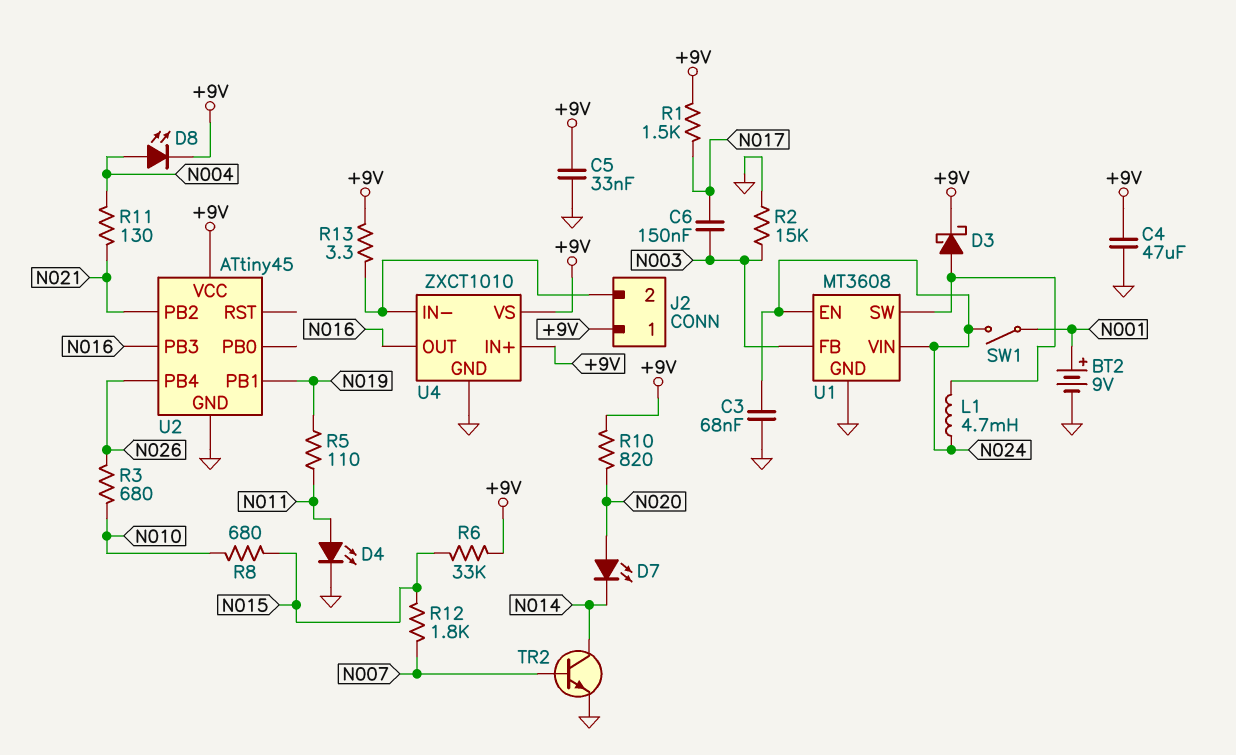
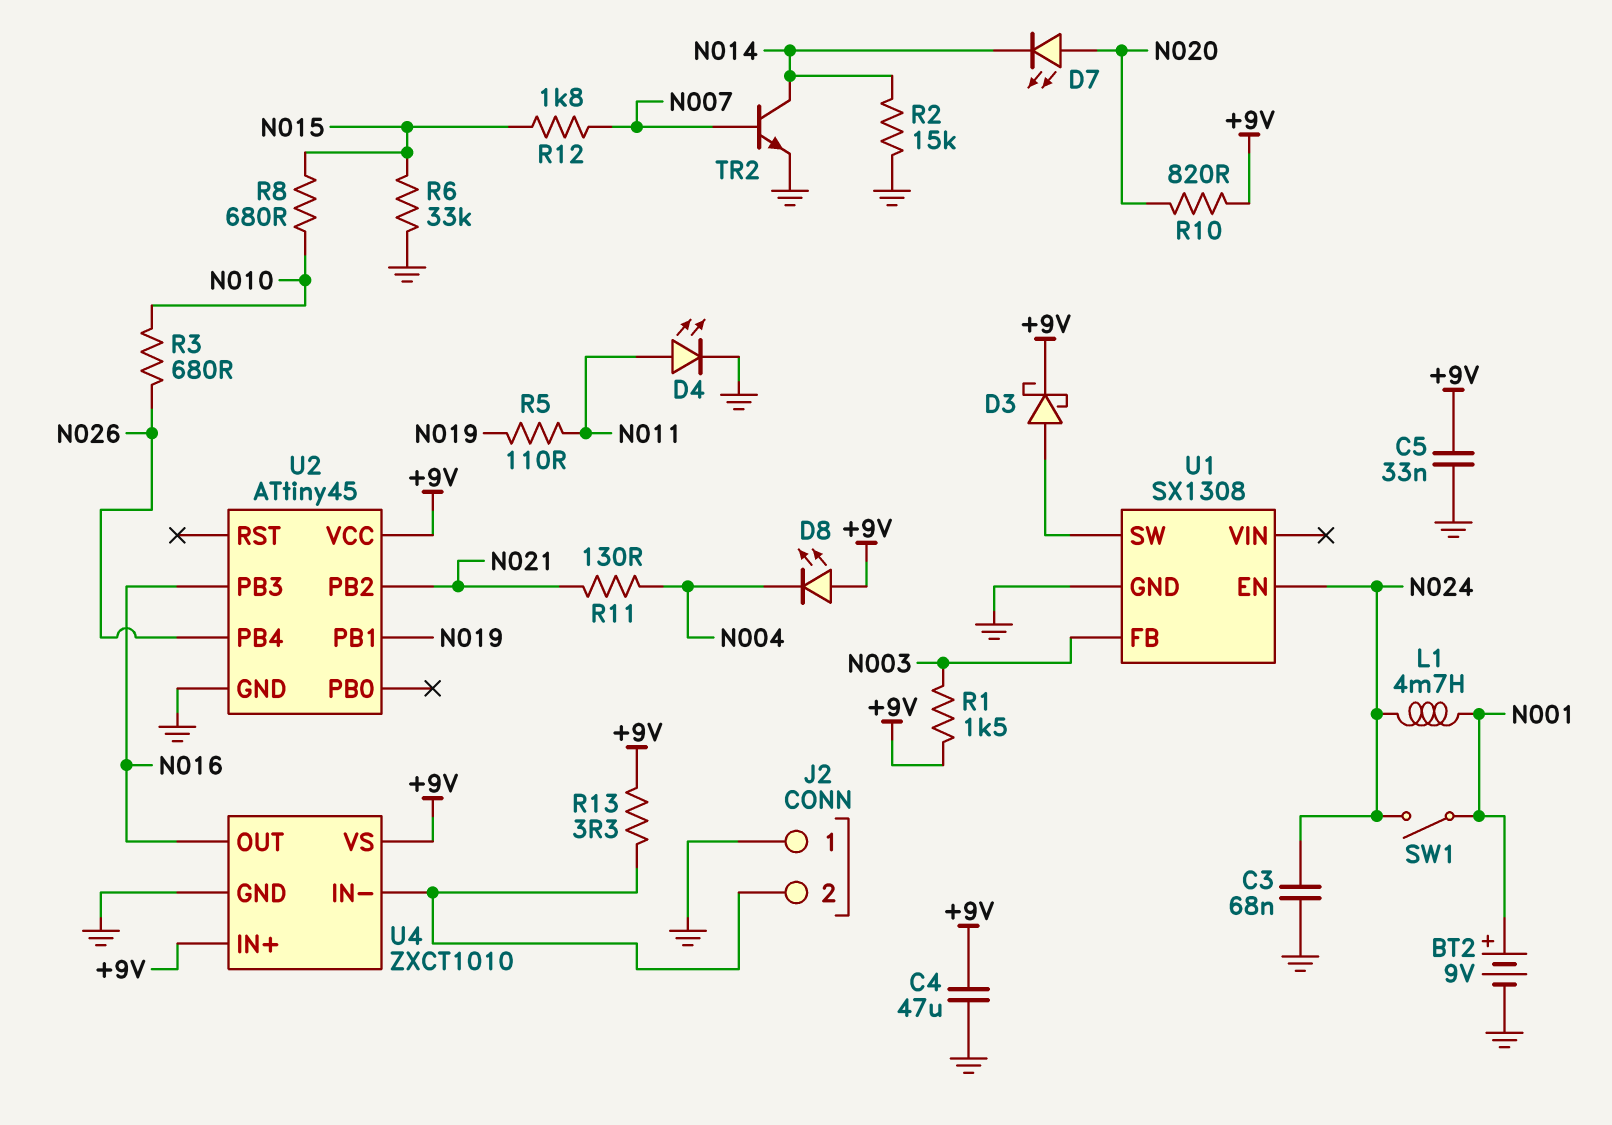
C6: 150nF (N003, N017) -> none
D8: LED (A N004, K +9V) -> LED (A +9V, K N004)
J2 pin 1: +9V -> GND
L1: 4.7mH (N024, U1/SW) -> 4.7mH (N001, N024)
R1: 1.5k (+9V, N017) -> 1.5k (+9V, N003)
R2: 15k (GND, N003) -> 15k (GND, N014)
R6: 33k (+9V, N015) -> 33k (GND, N015)
U1: MT3608 -> SX1308
U1 pin VIN: N024 -> none

